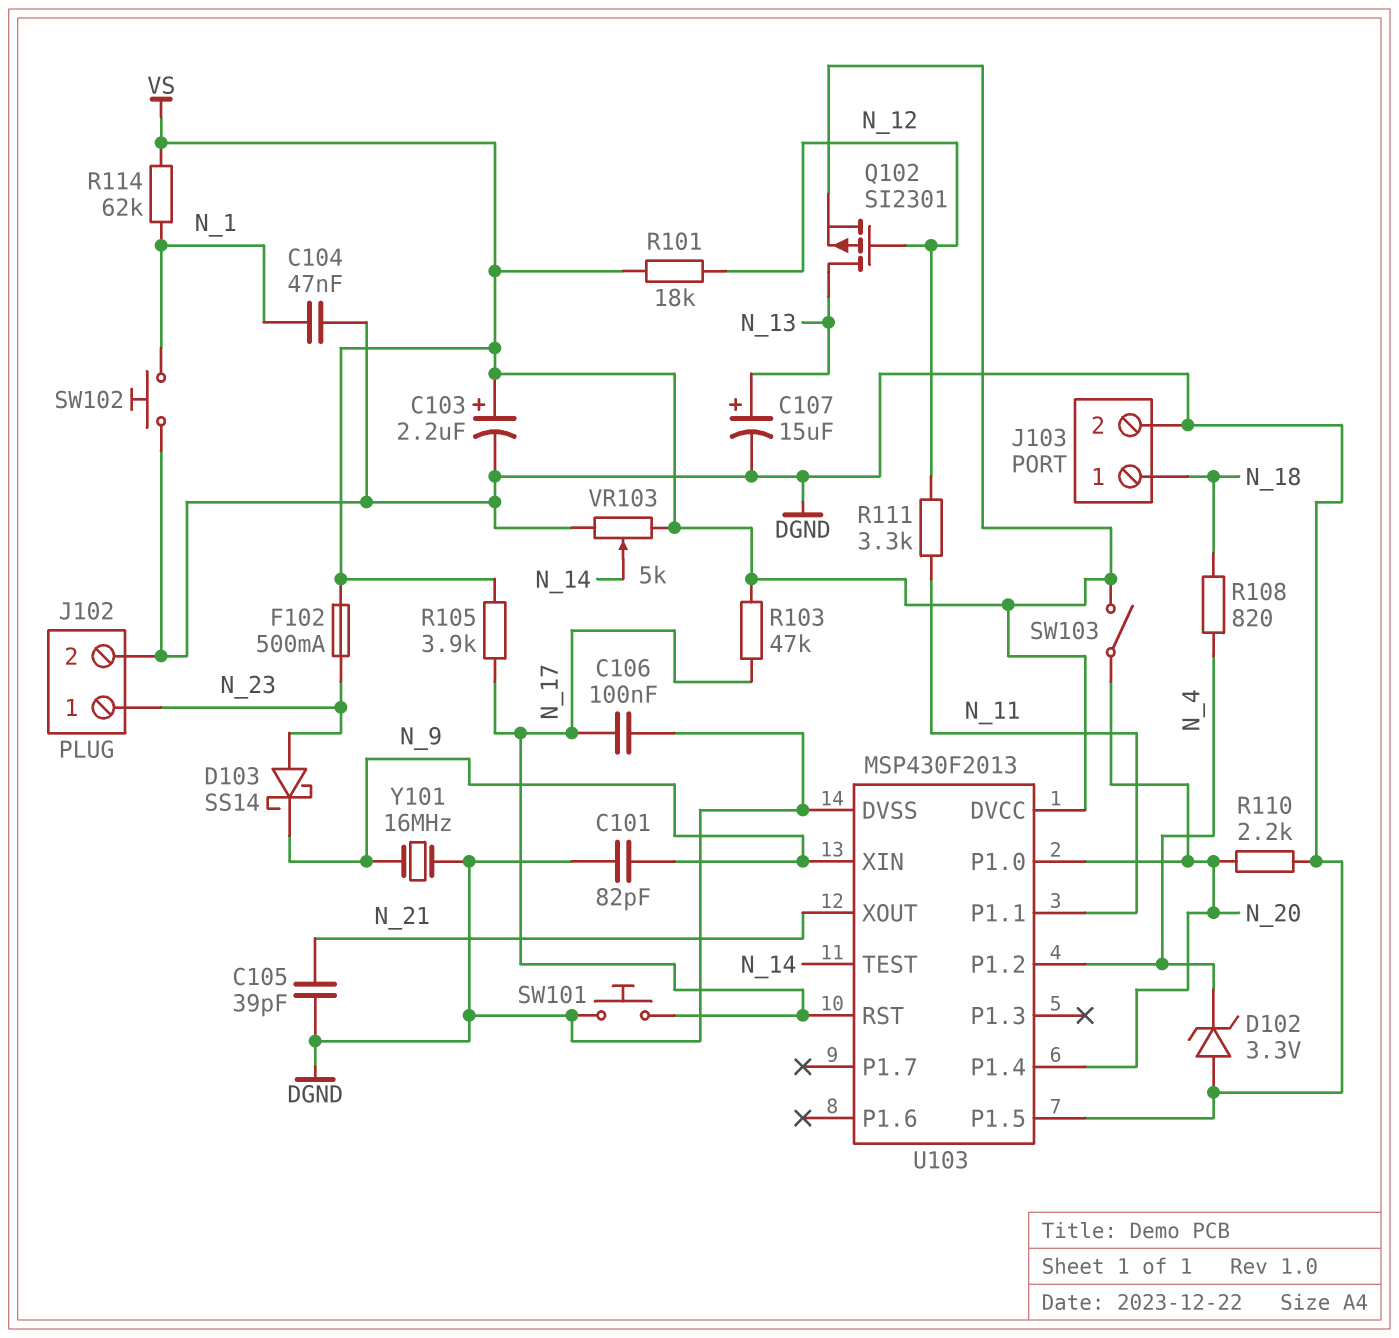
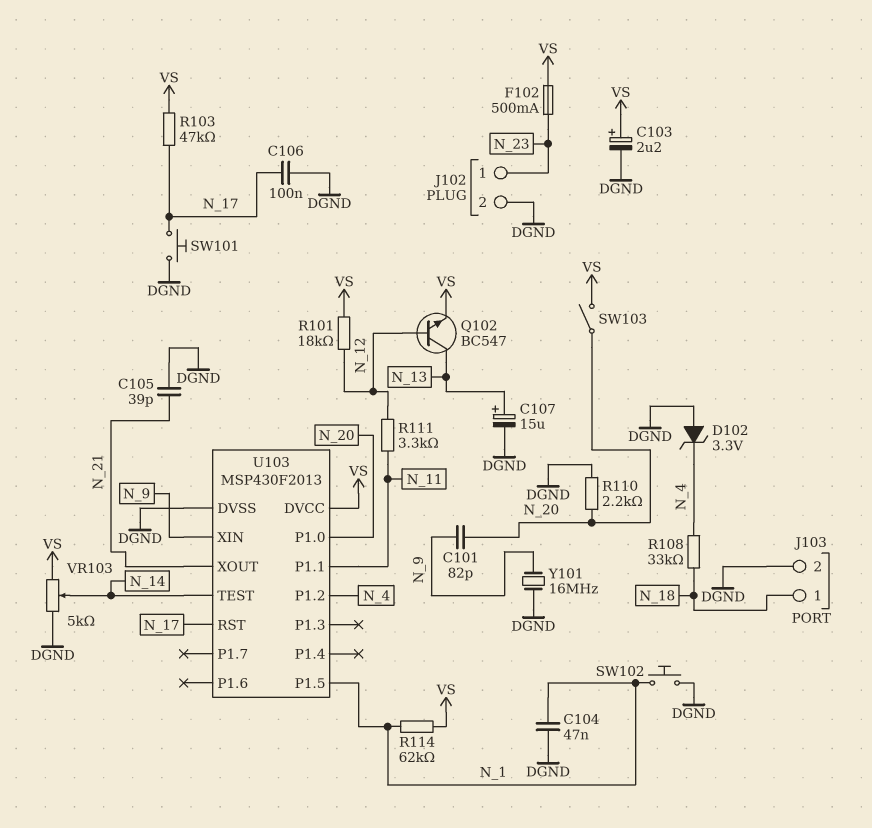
C101: 82pF (DGND, N_9) -> 82pF (N_9, N_20)
D103: schottky SS14 (A N_23, K N_9) -> none
Q102: PMOS SI2301 (G N_12, D N_13, S VS) -> NPN BC547 (B N_12, C N_13, E VS)
R105: 3.9k (N_17, VS) -> none
R108: 820 (N_4, N_18) -> 33k (N_4, N_18)
U103 pin P1.4: N_20 -> none
U103 pin P1.5: DGND -> N_1

